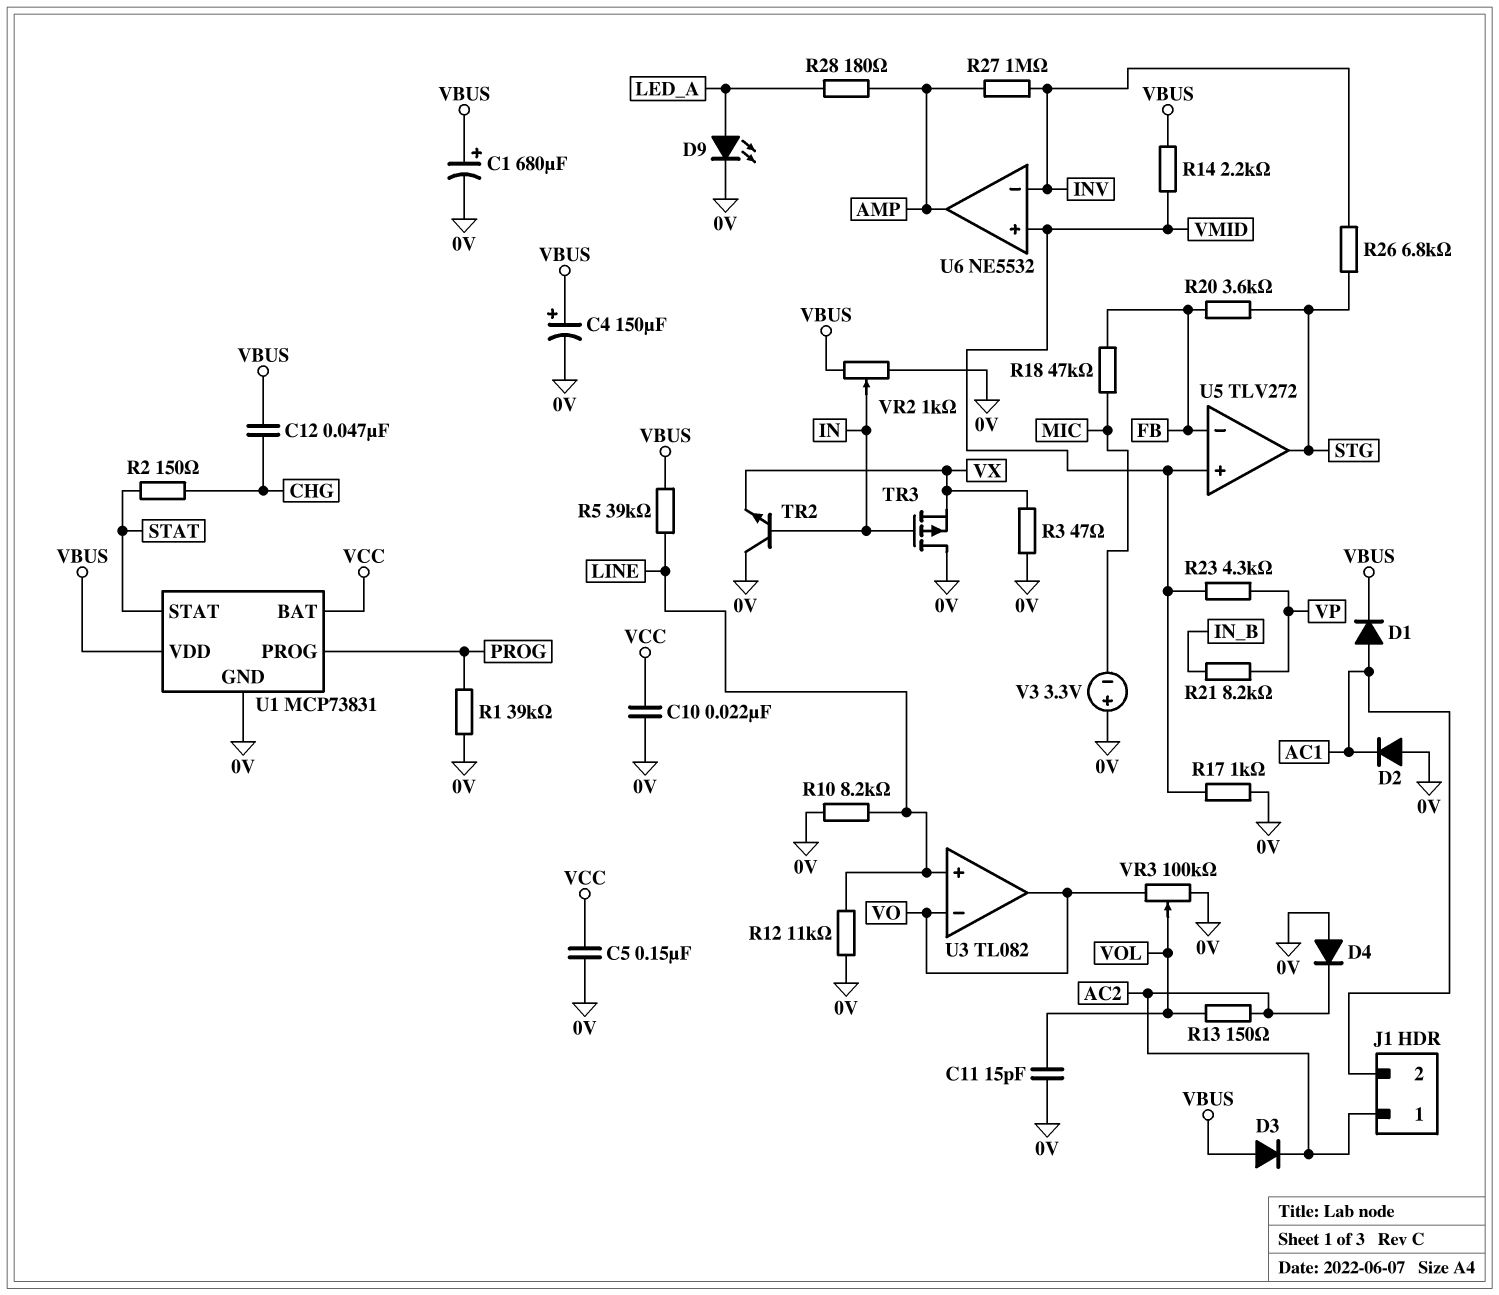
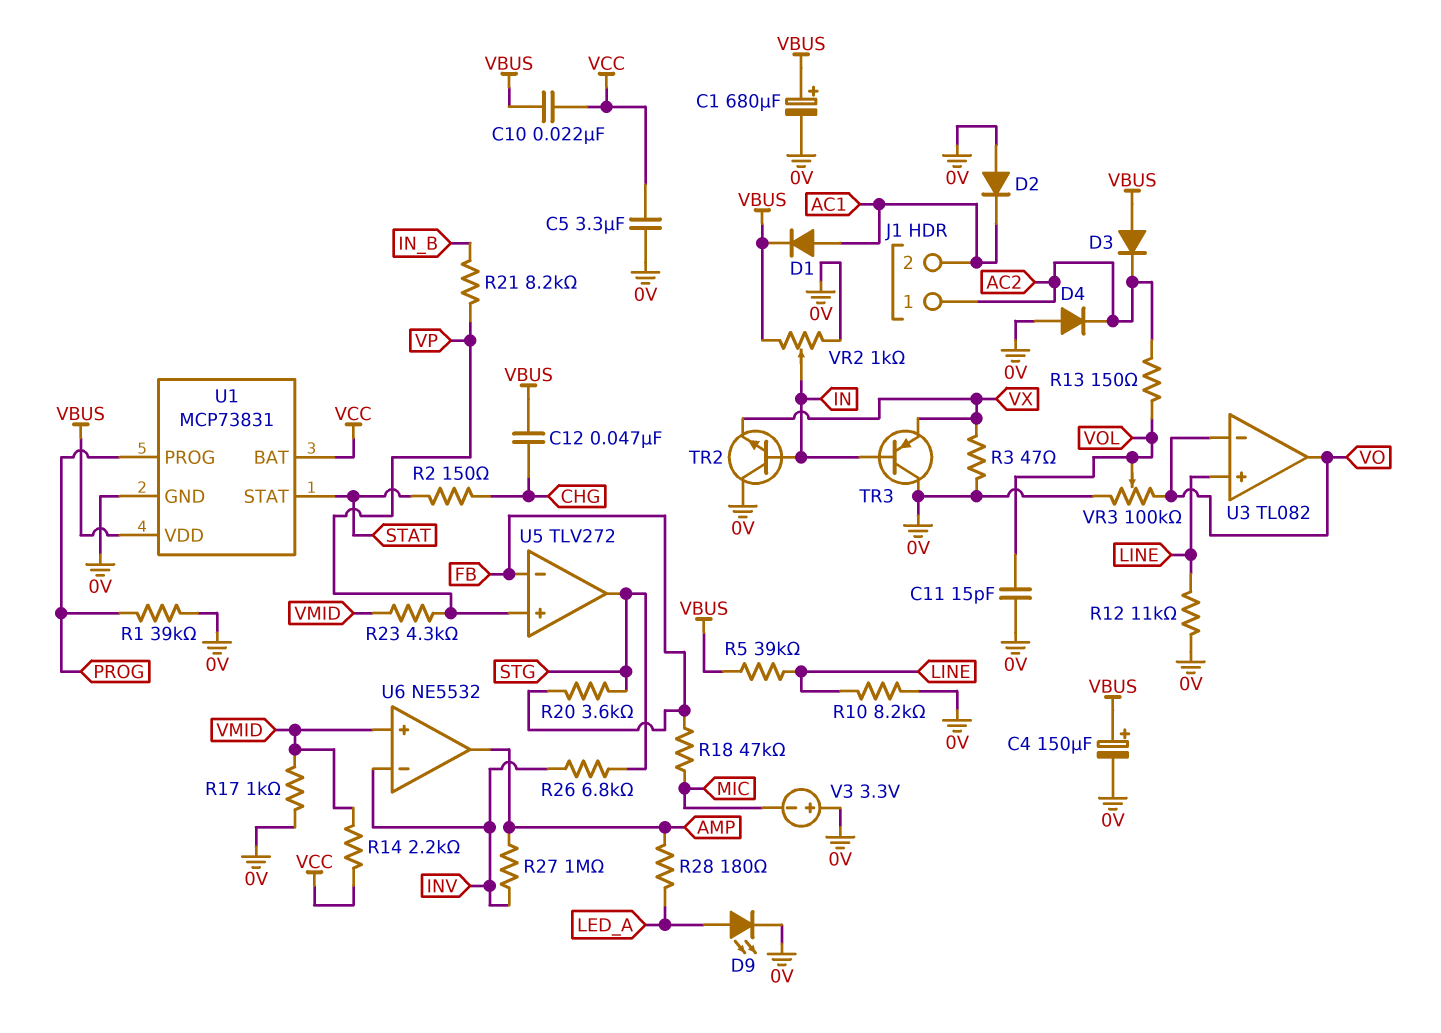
C5: 150nF (0V, VCC) -> 3.3uF (0V, VCC)
C10: 22nF (0V, VCC) -> 22nF (VBUS, VCC)
R14: 2.2k (VBUS, VMID) -> 2.2k (VCC, VMID)
TR3: PMOS (G IN, D 0V, S VX) -> PNP (B IN, C 0V, E VX)
U5 pin in+: VMID -> VP

